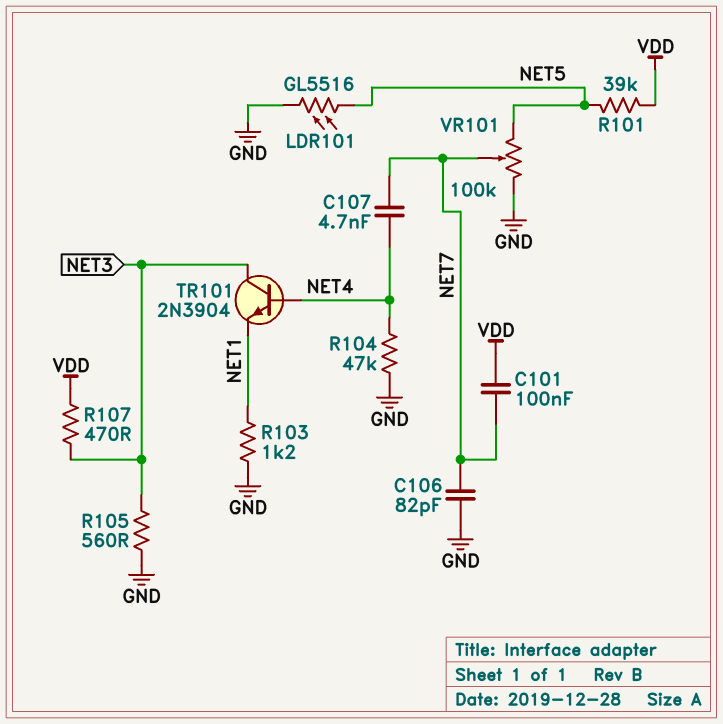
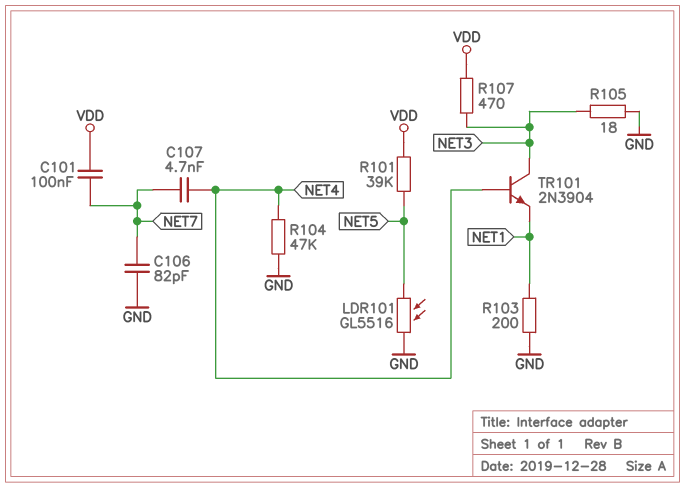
R103: 1.2k (GND, NET1) -> 200 (GND, NET1)
R105: 560 (GND, NET3) -> 18 (GND, NET3)
VR101: 100k (GND, NET5, wiper NET7) -> none

